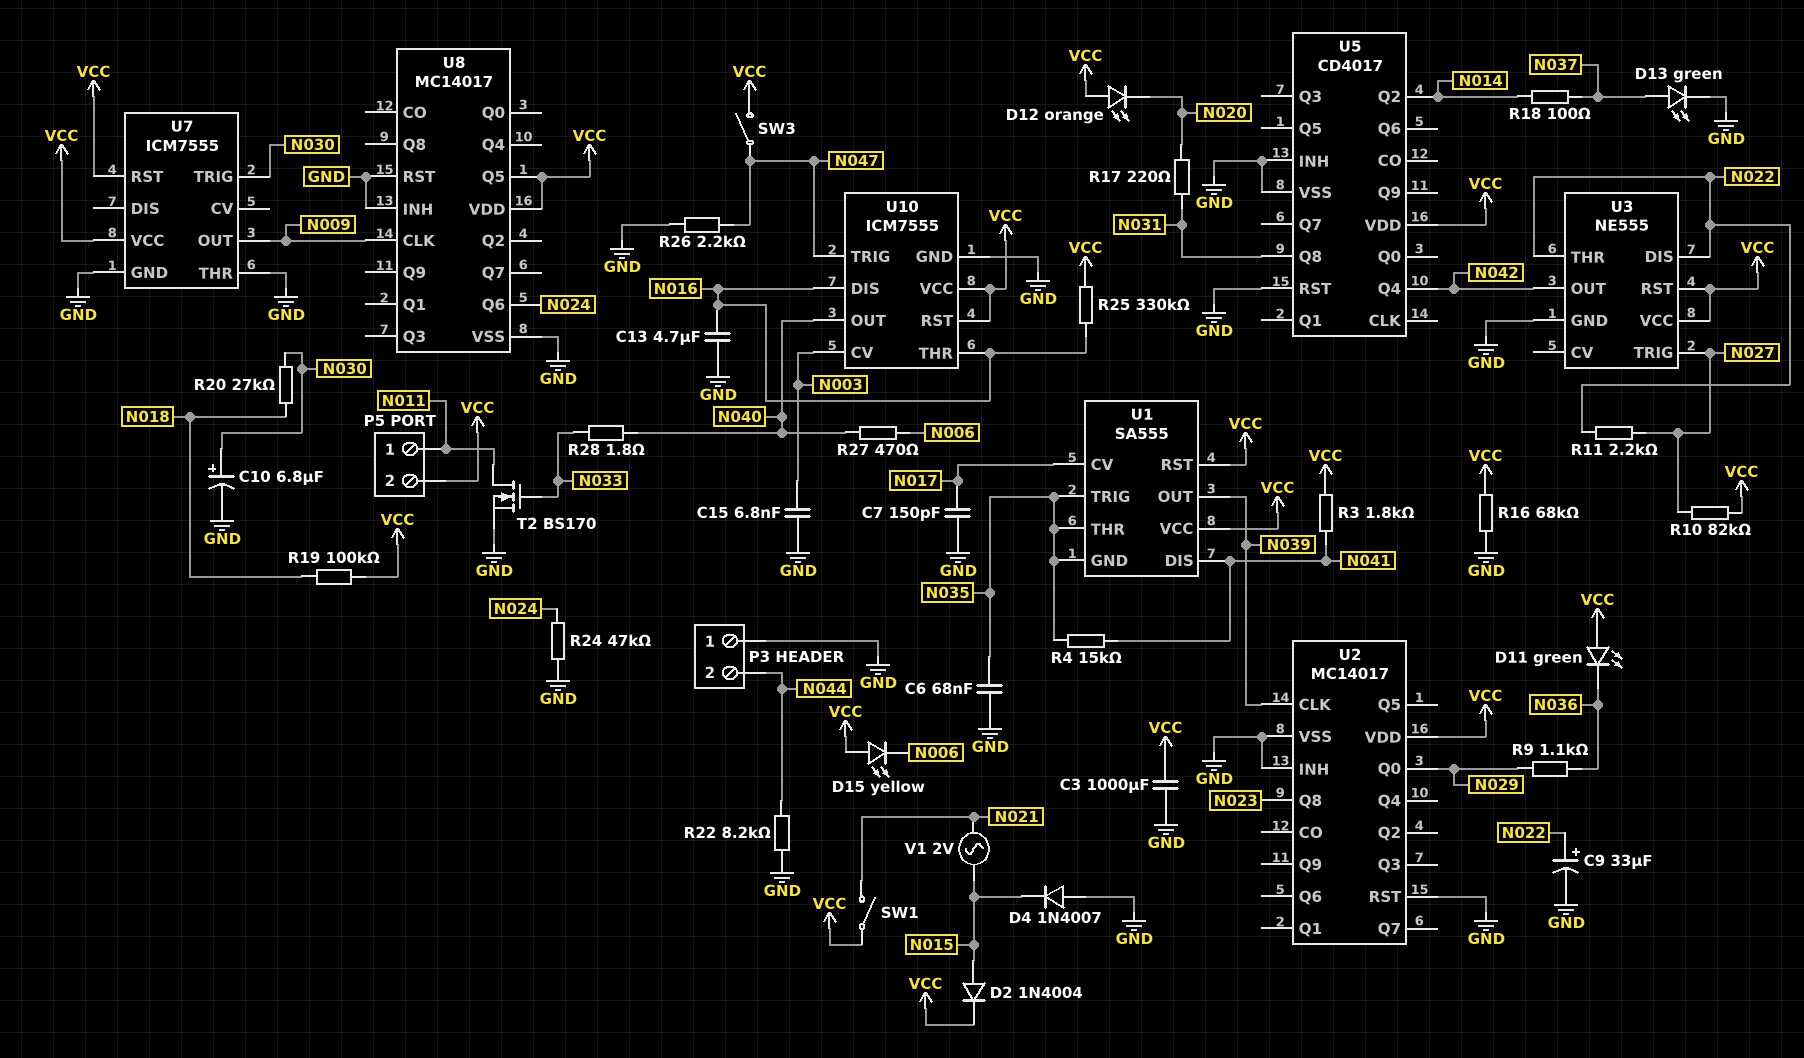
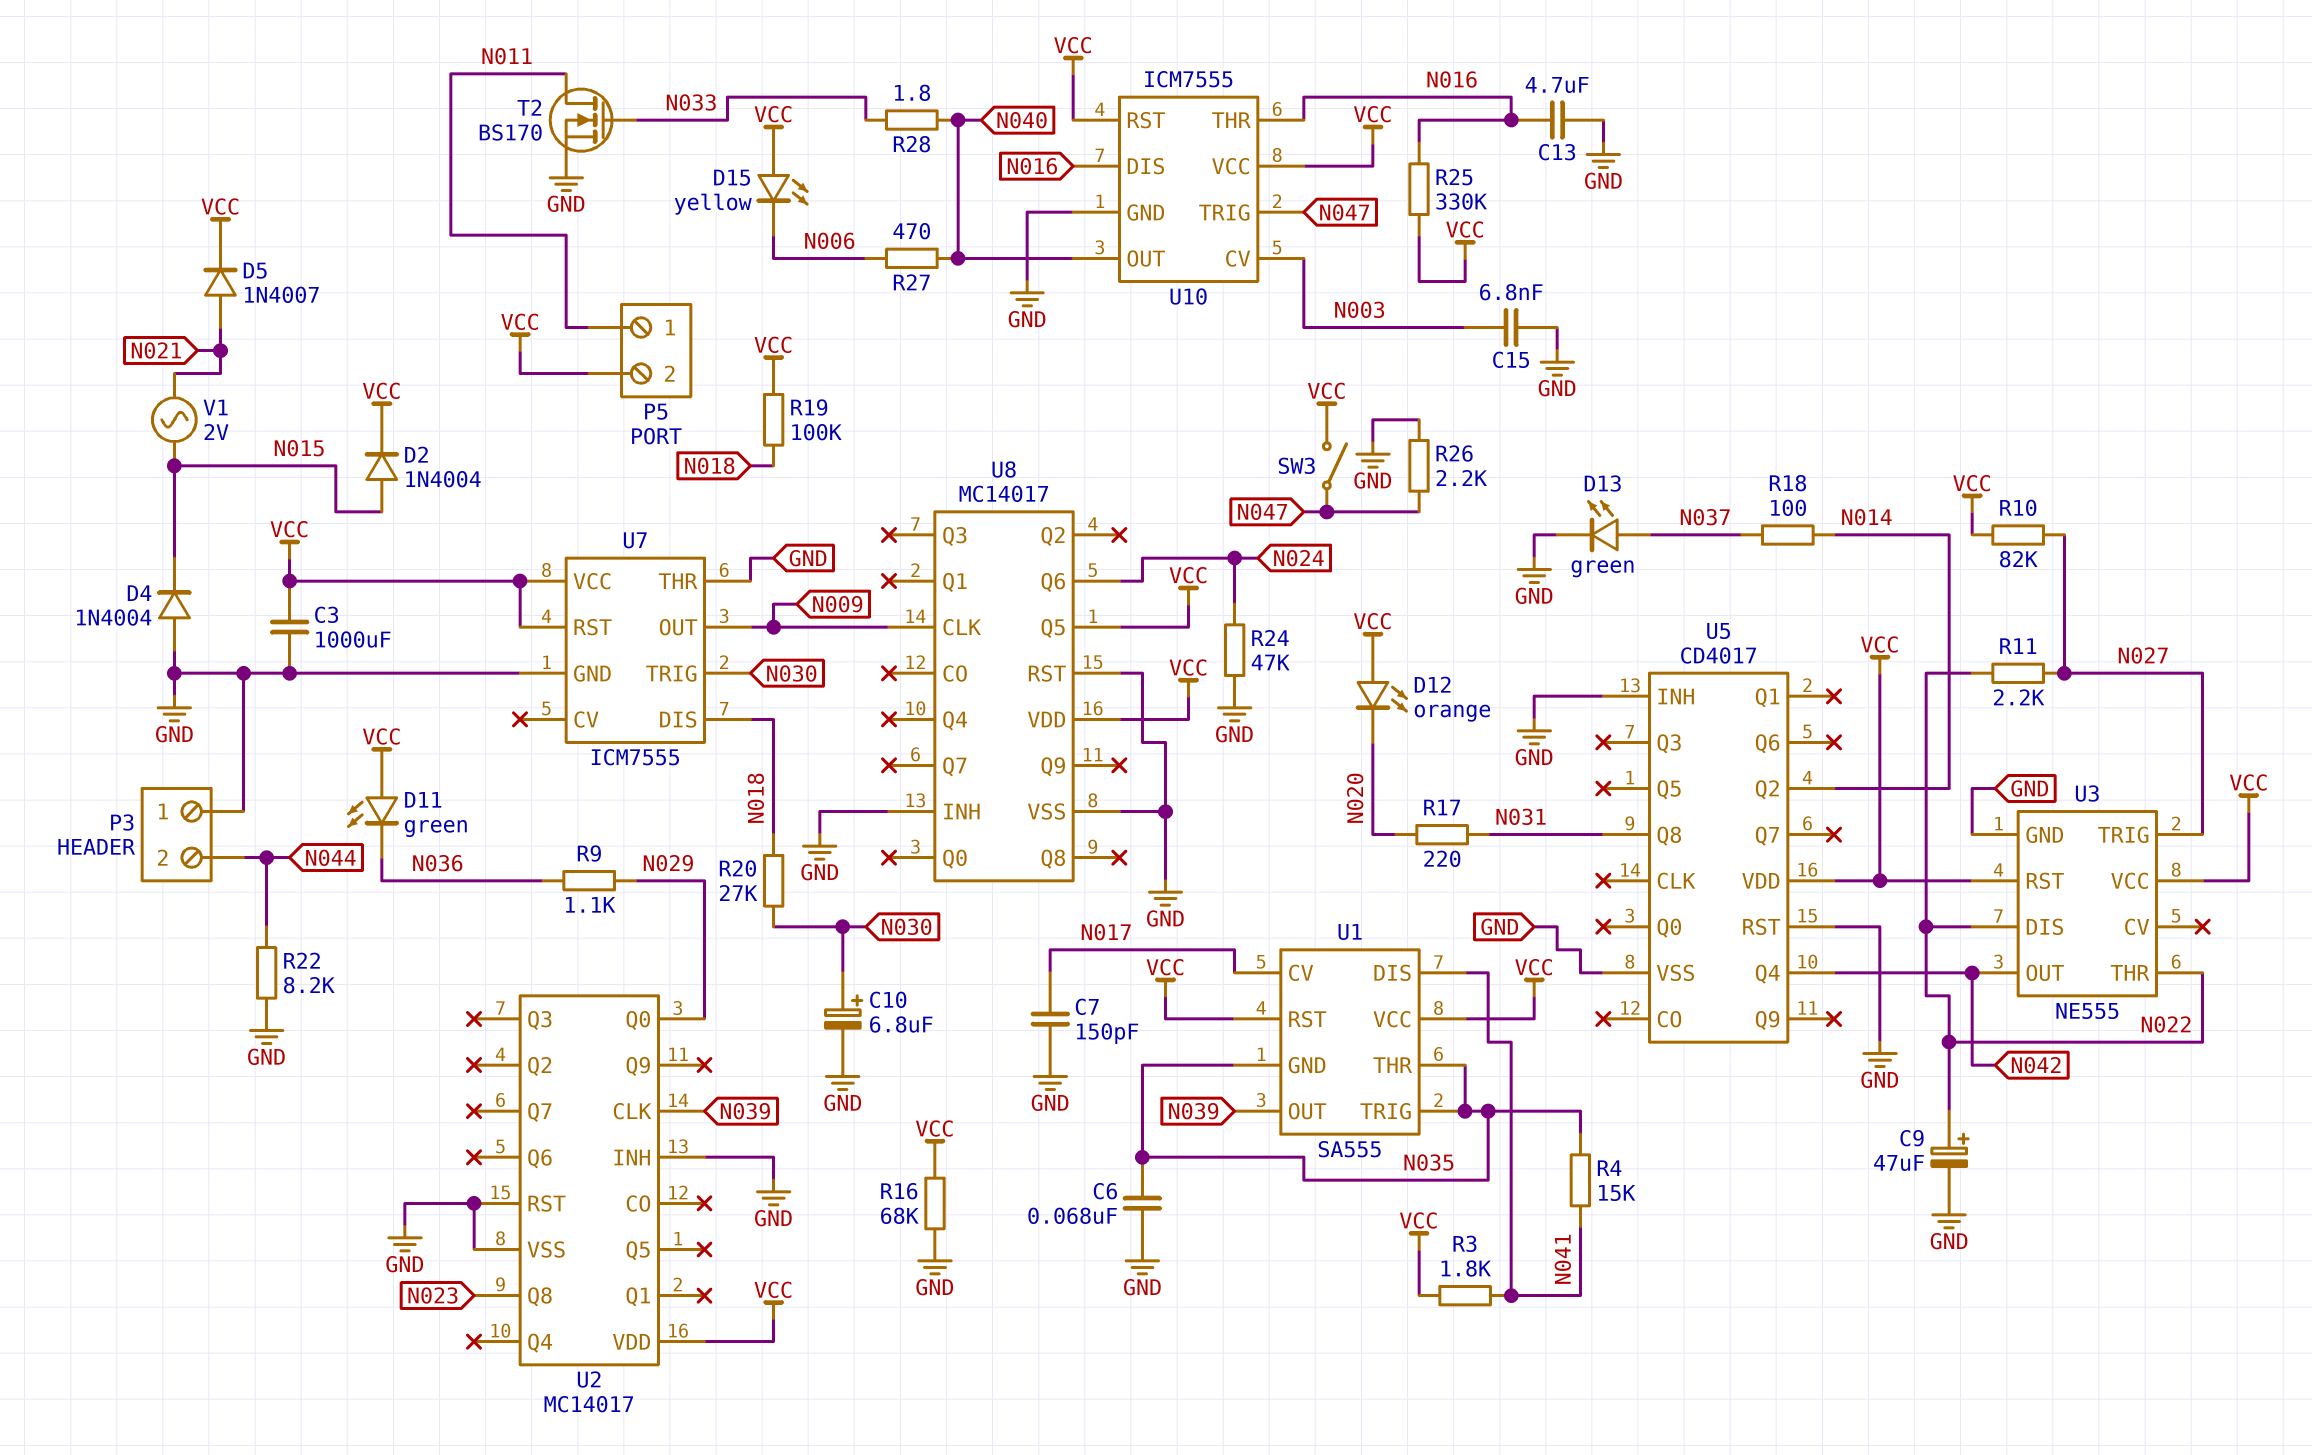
C9: 33uF (plus N022, minus GND) -> 47uF (plus N022, minus GND)
D4: diode 1N4007 (A GND, K N015) -> diode 1N4004 (A GND, K N015)
D5: none -> diode 1N4007 (A N021, K VCC)
SW1: switch (N021, VCC) -> none
U7 pin DIS: none -> N018

